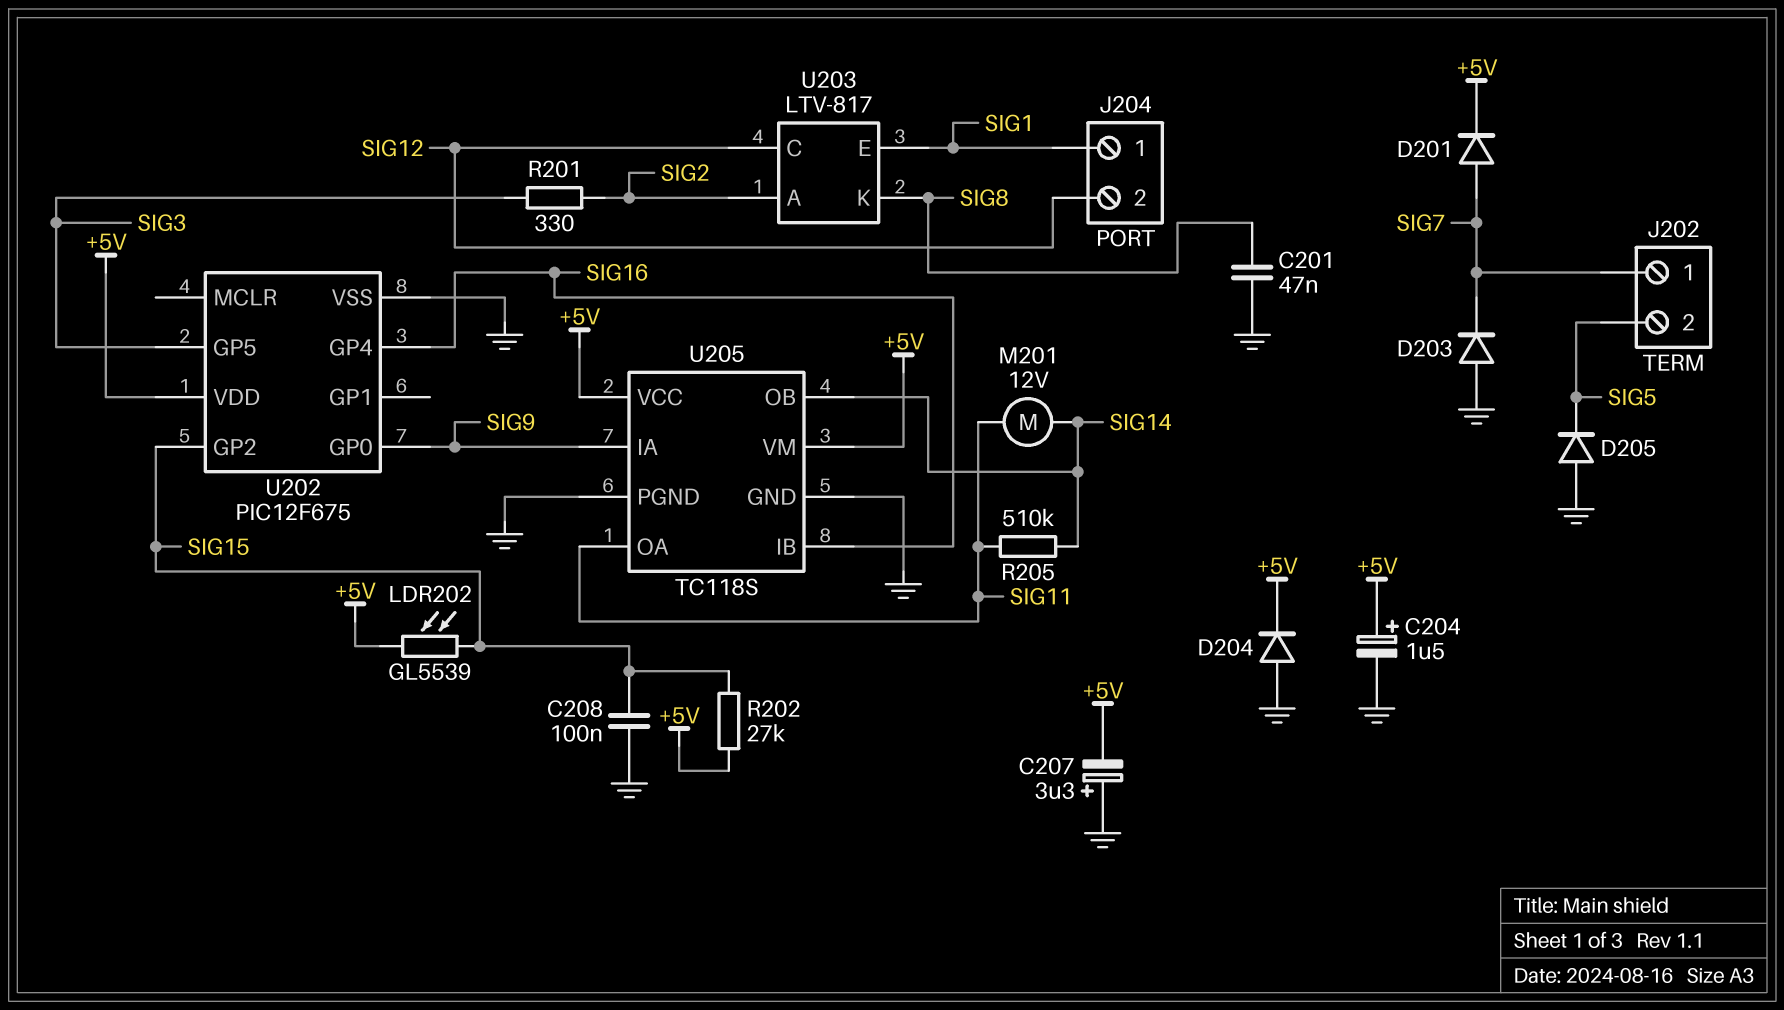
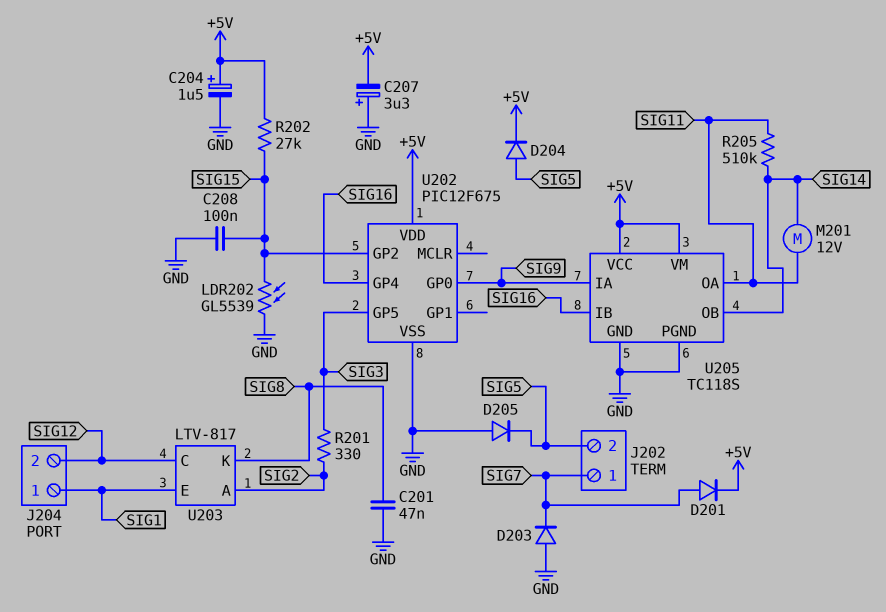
D204: diode (A GND, K +5V) -> diode (A SIG5, K +5V)
LDR202: GL5539 (+5V, SIG15) -> GL5539 (GND, SIG15)

